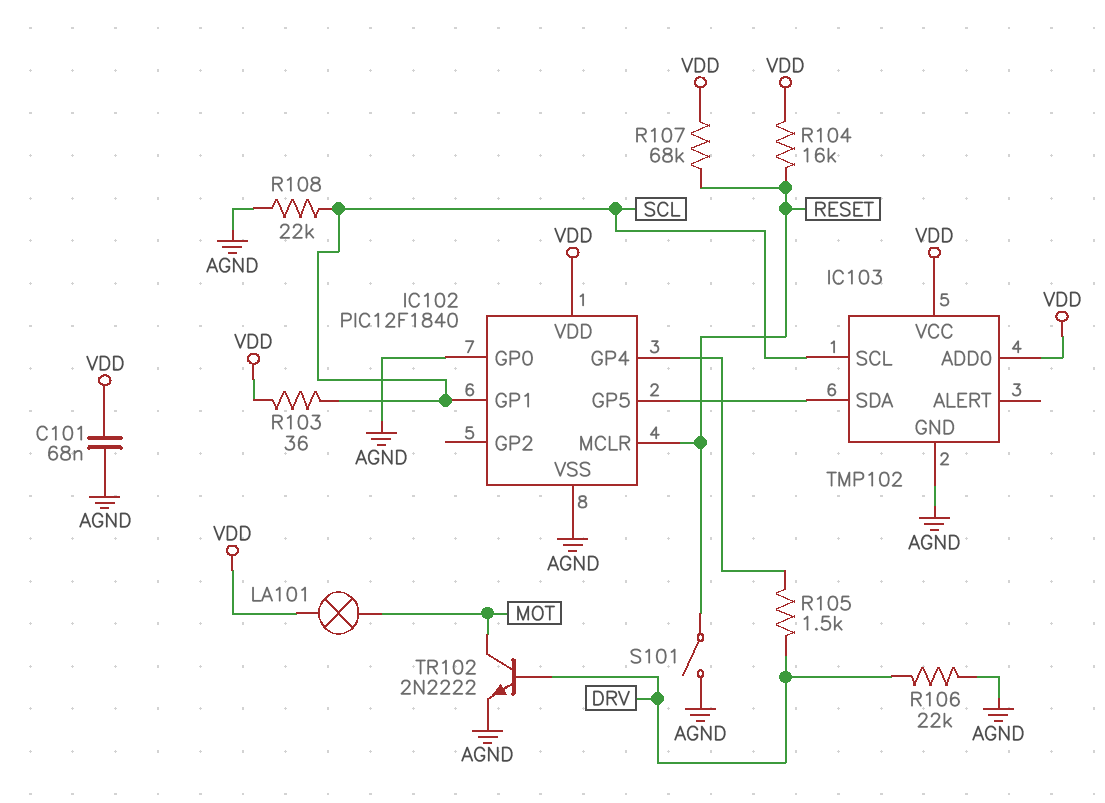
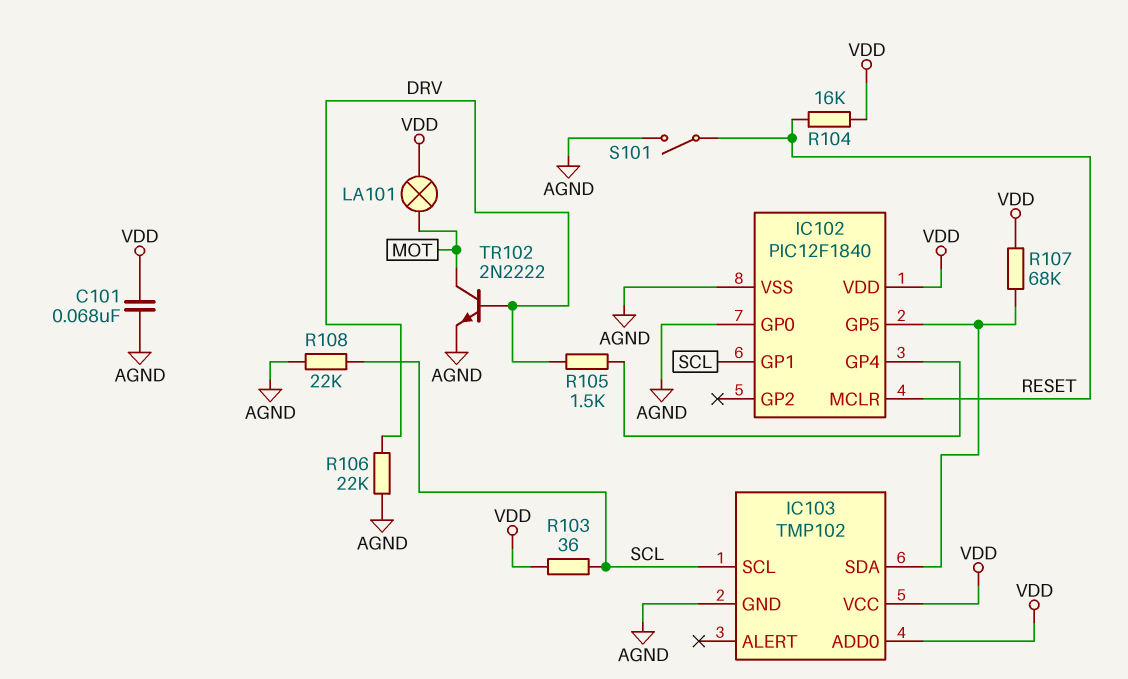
R107: 68k (RESET, VDD) -> 68k (IC102/GP5, VDD)

